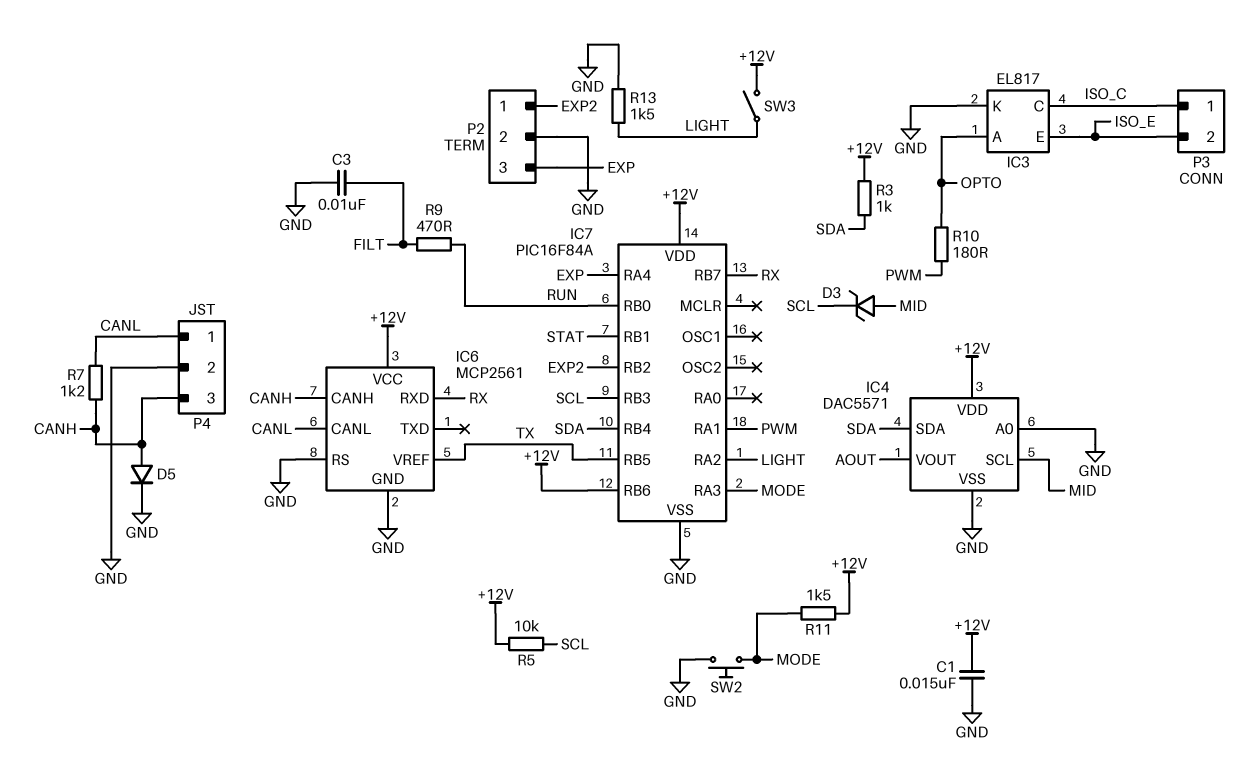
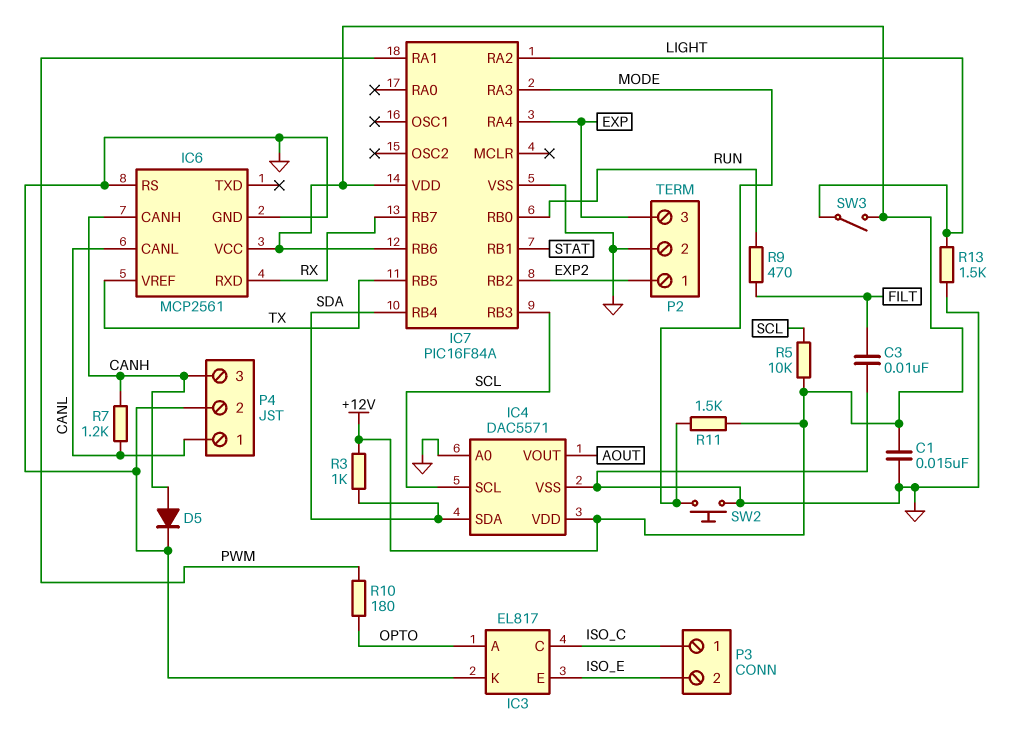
D3: zener (A MID, K SCL) -> none
IC4 pin SCL: MID -> SCL

